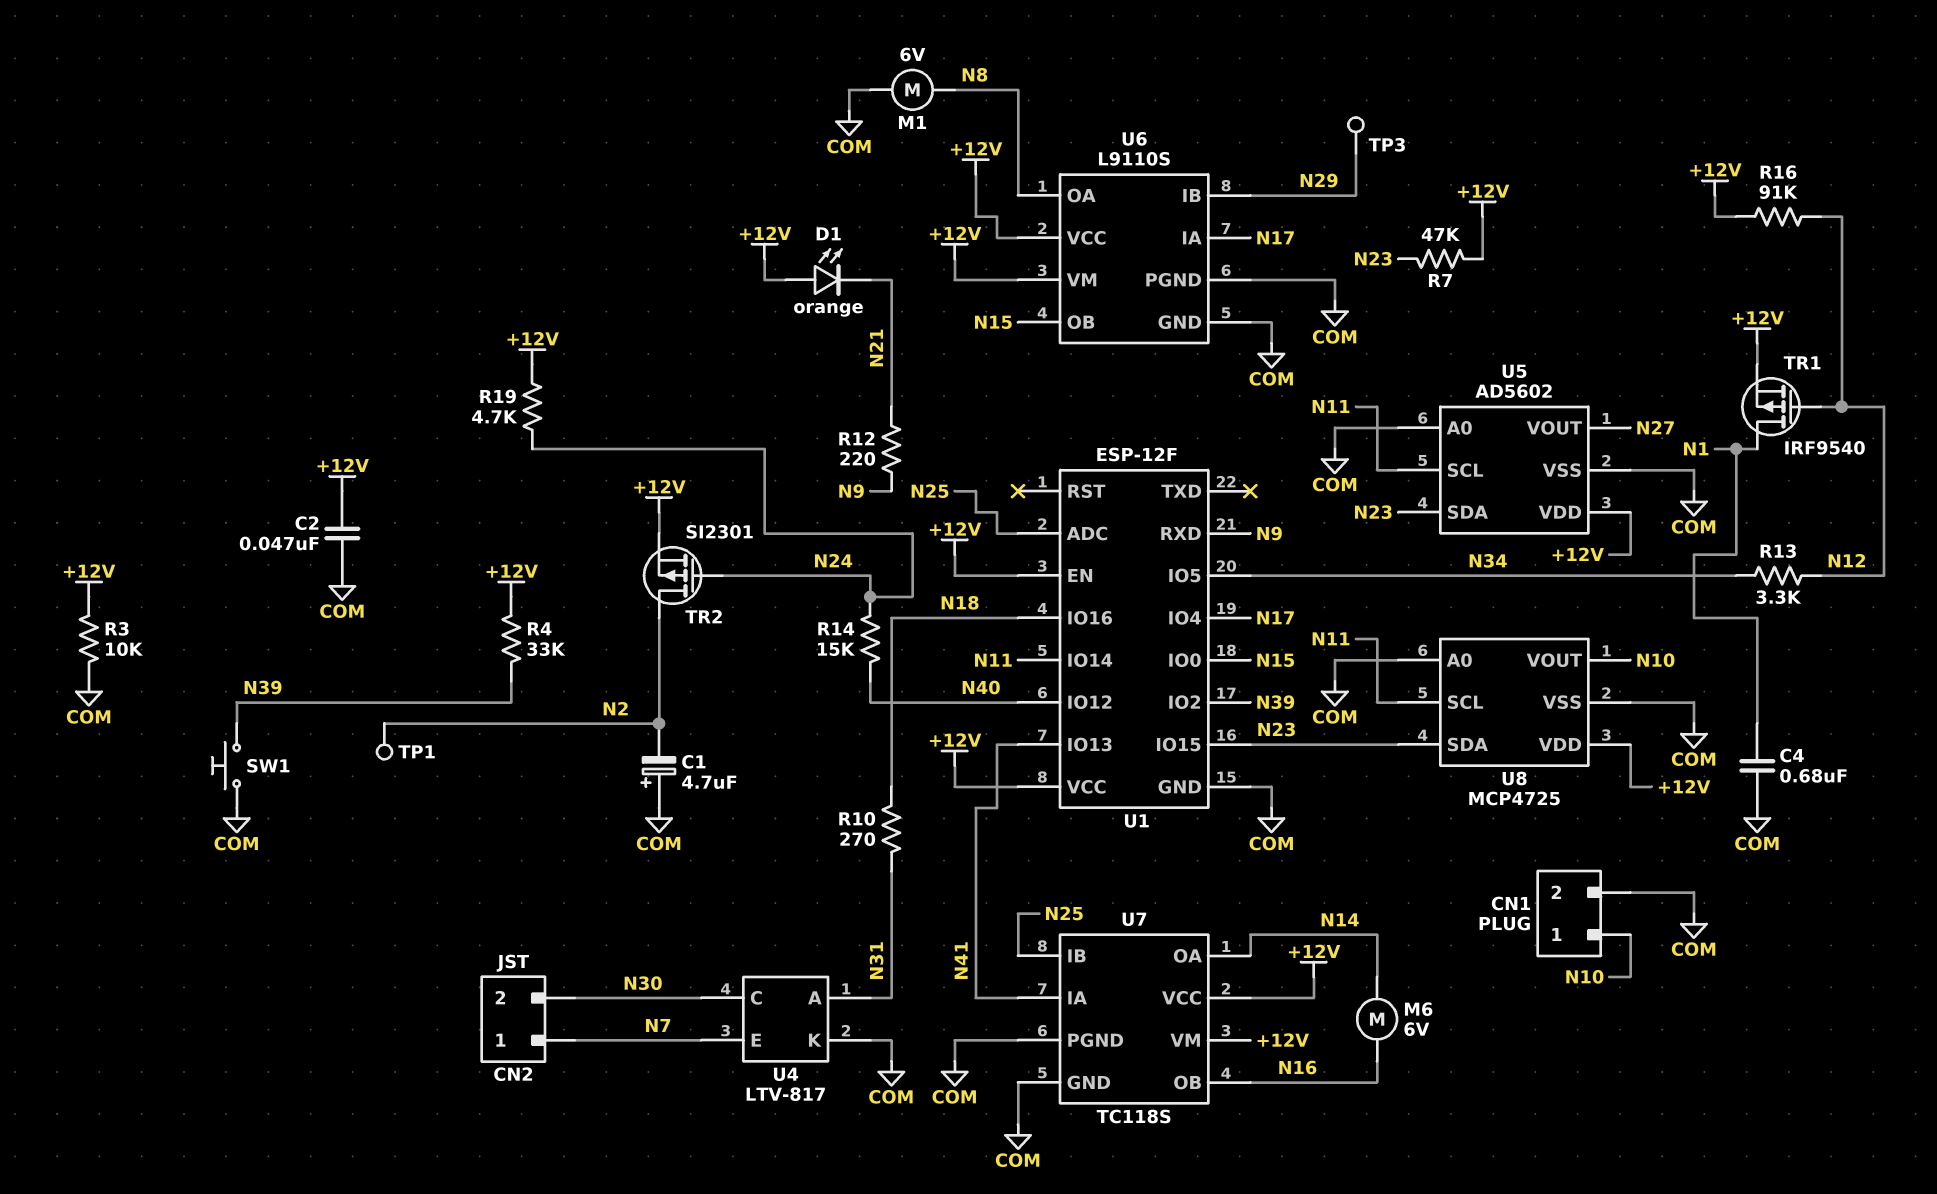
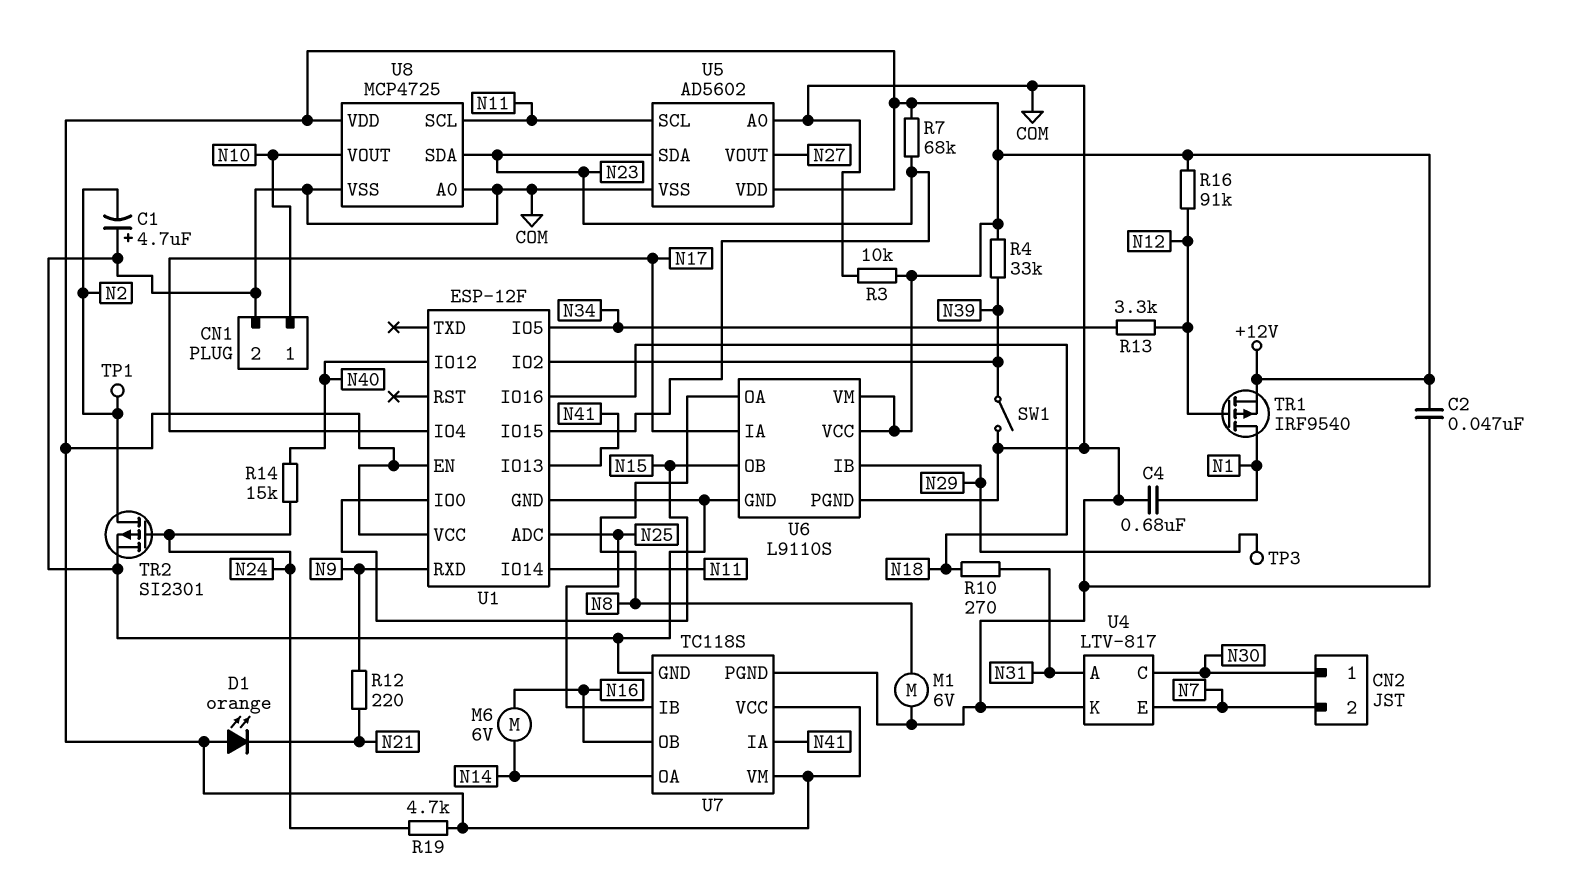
CN2 pin 1: N7 -> N30
CN2 pin 2: N30 -> N7
R7: 47k (+12V, N23) -> 68k (+12V, N23)
SW1: button (COM, N39) -> switch (COM, N39)
TR2: PMOS SI2301 (G N24, D N2, S +12V) -> PMOS SI2301 (G N24, D N2, S COM)

